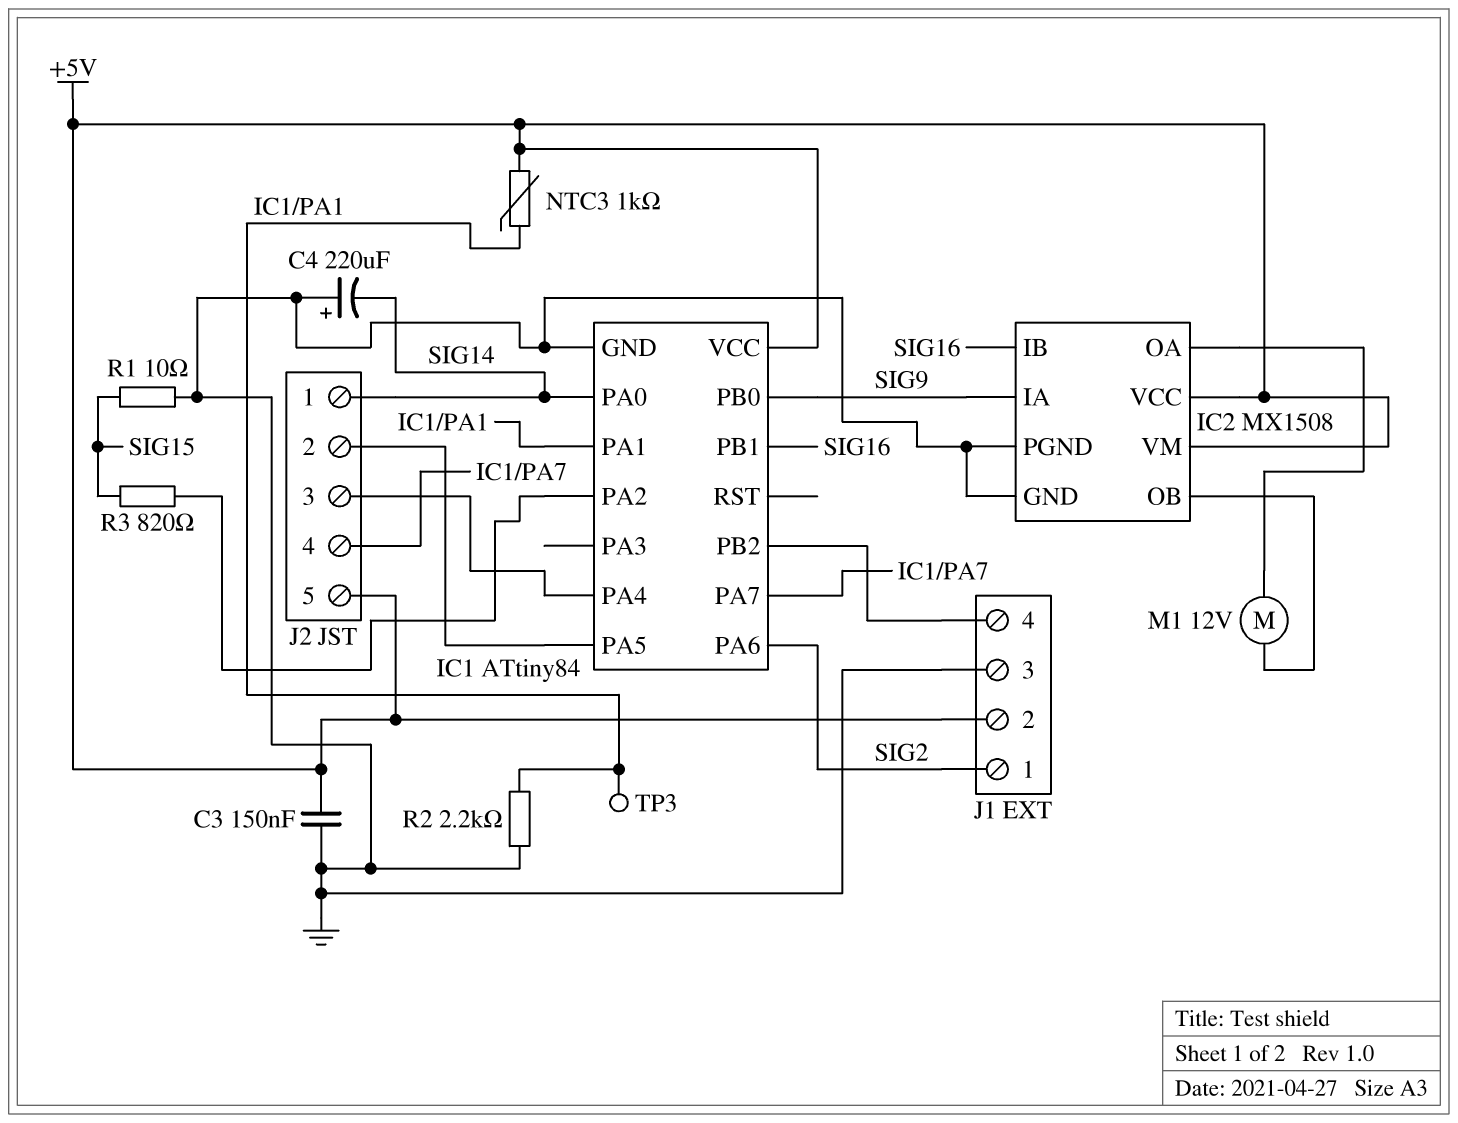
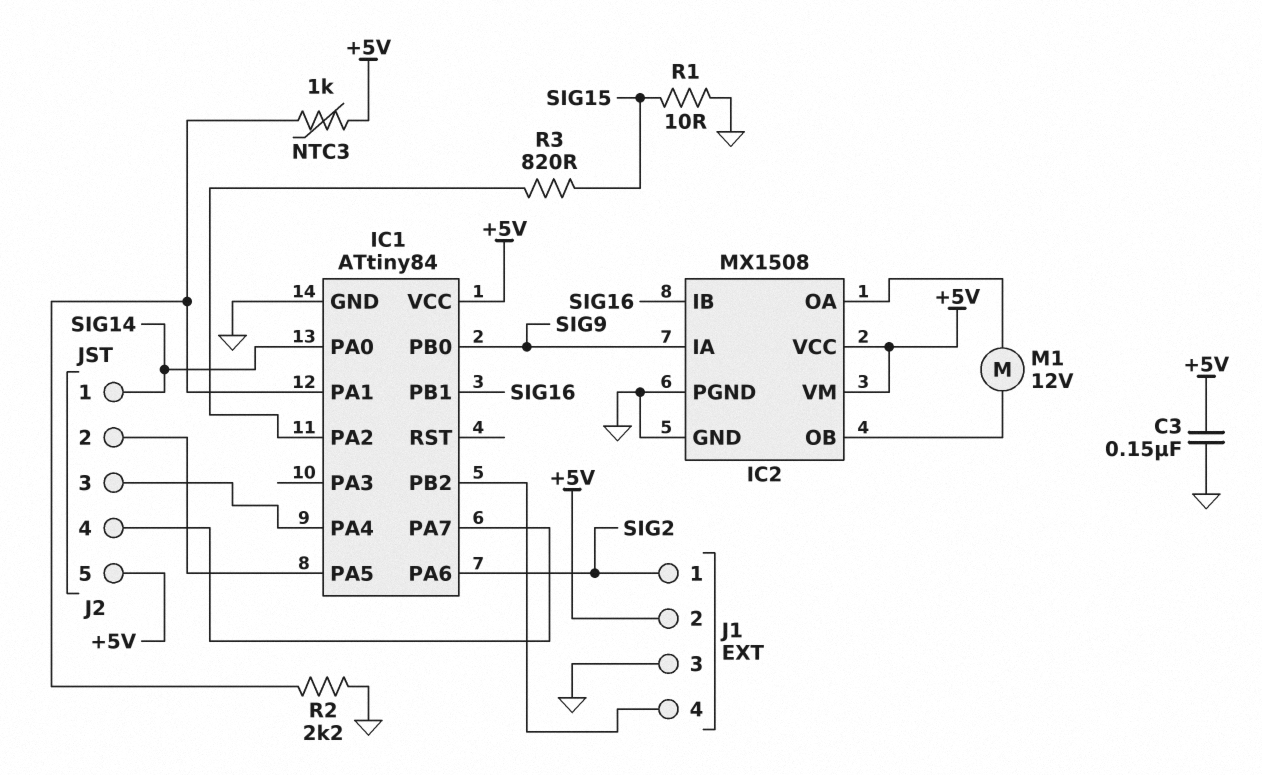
C4: 220uF (plus GND, minus SIG14) -> none
TP3: test point (IC1/PA1) -> none

